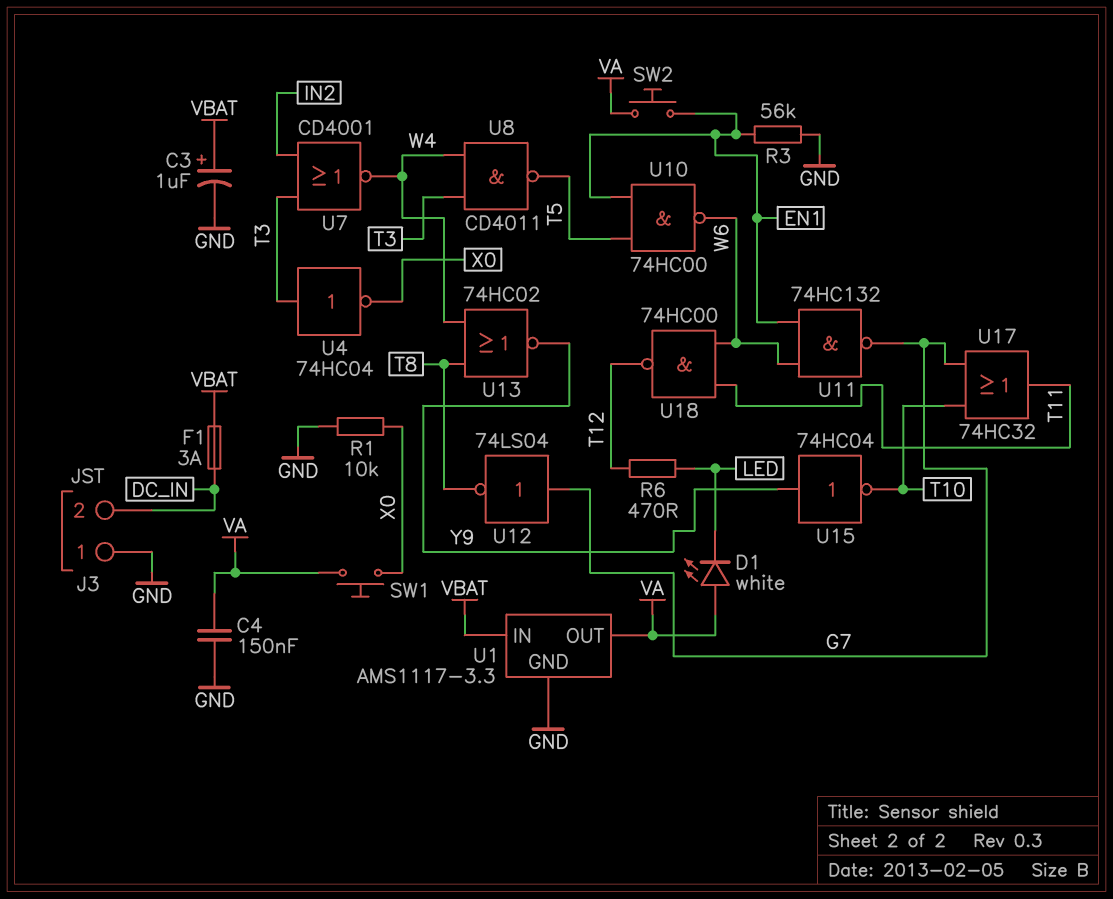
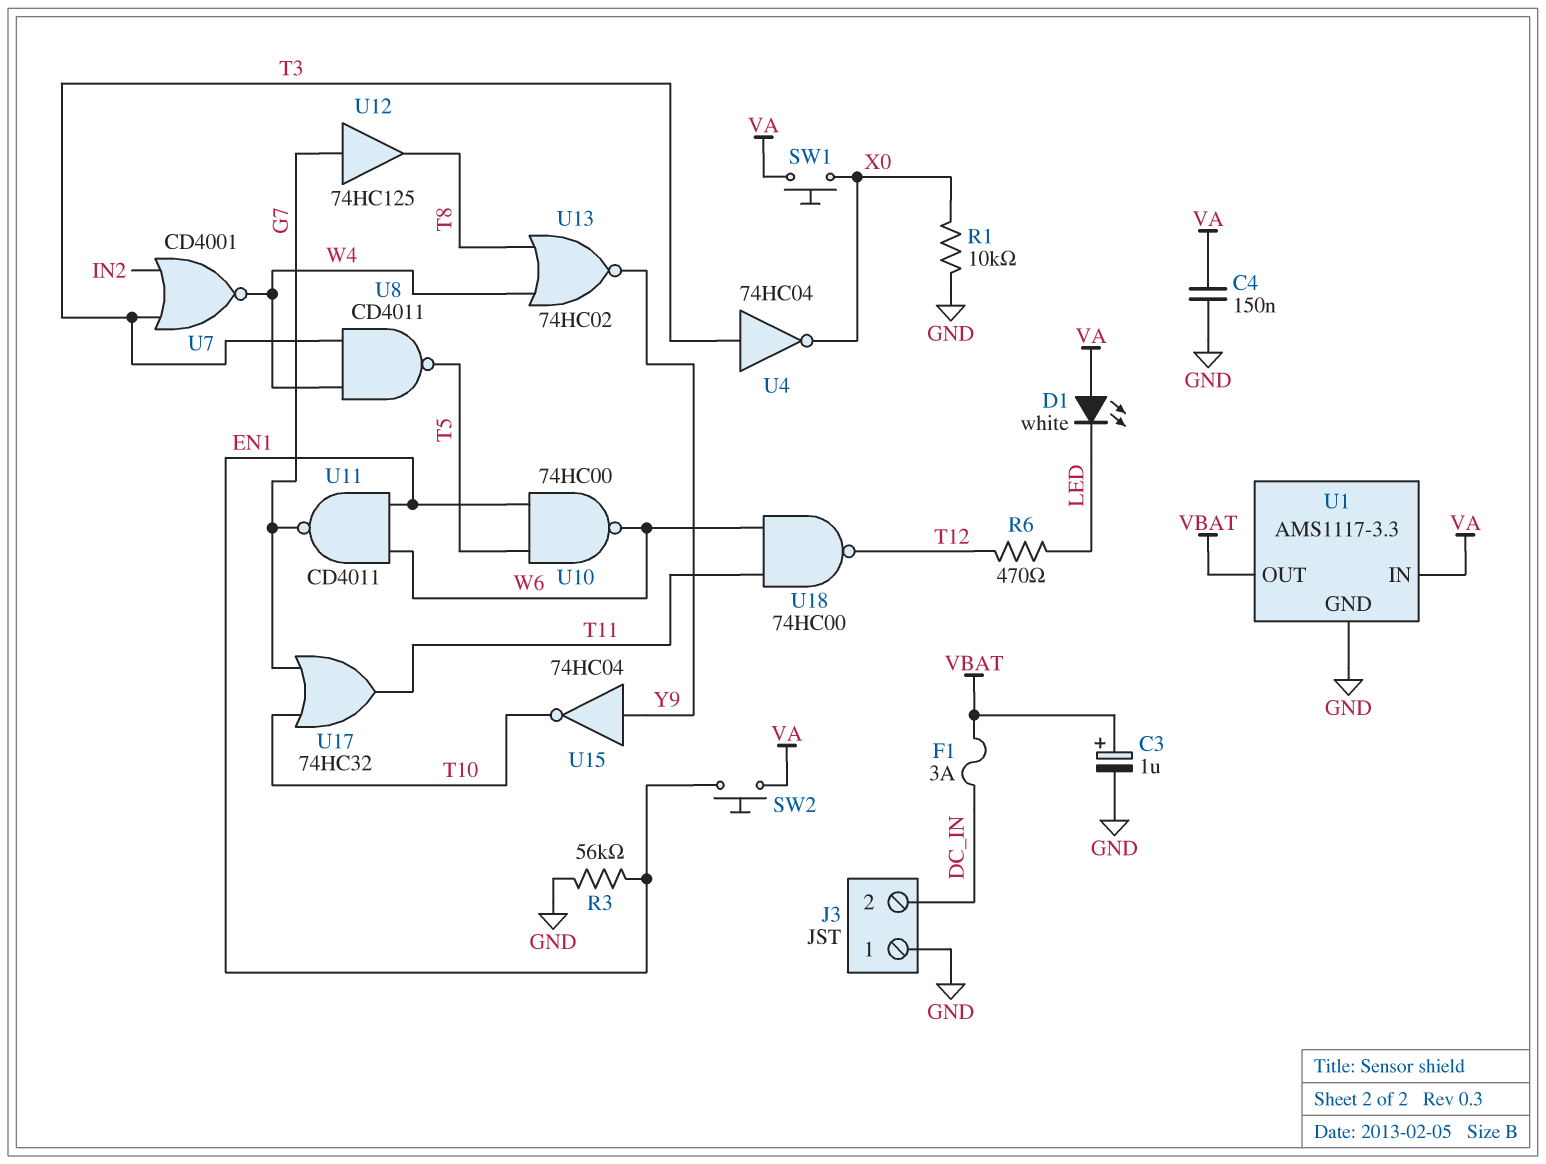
U1 pin IN: VBAT -> VA
U1 pin OUT: VA -> VBAT
U11: NAND 74HC132 (in EN1, in W6, out G7) -> NAND CD4011 (in EN1, in W6, out G7)
U12: NOT 74LS04 (in G7, out T8) -> buffer 74HC125 (in G7, out T8)

